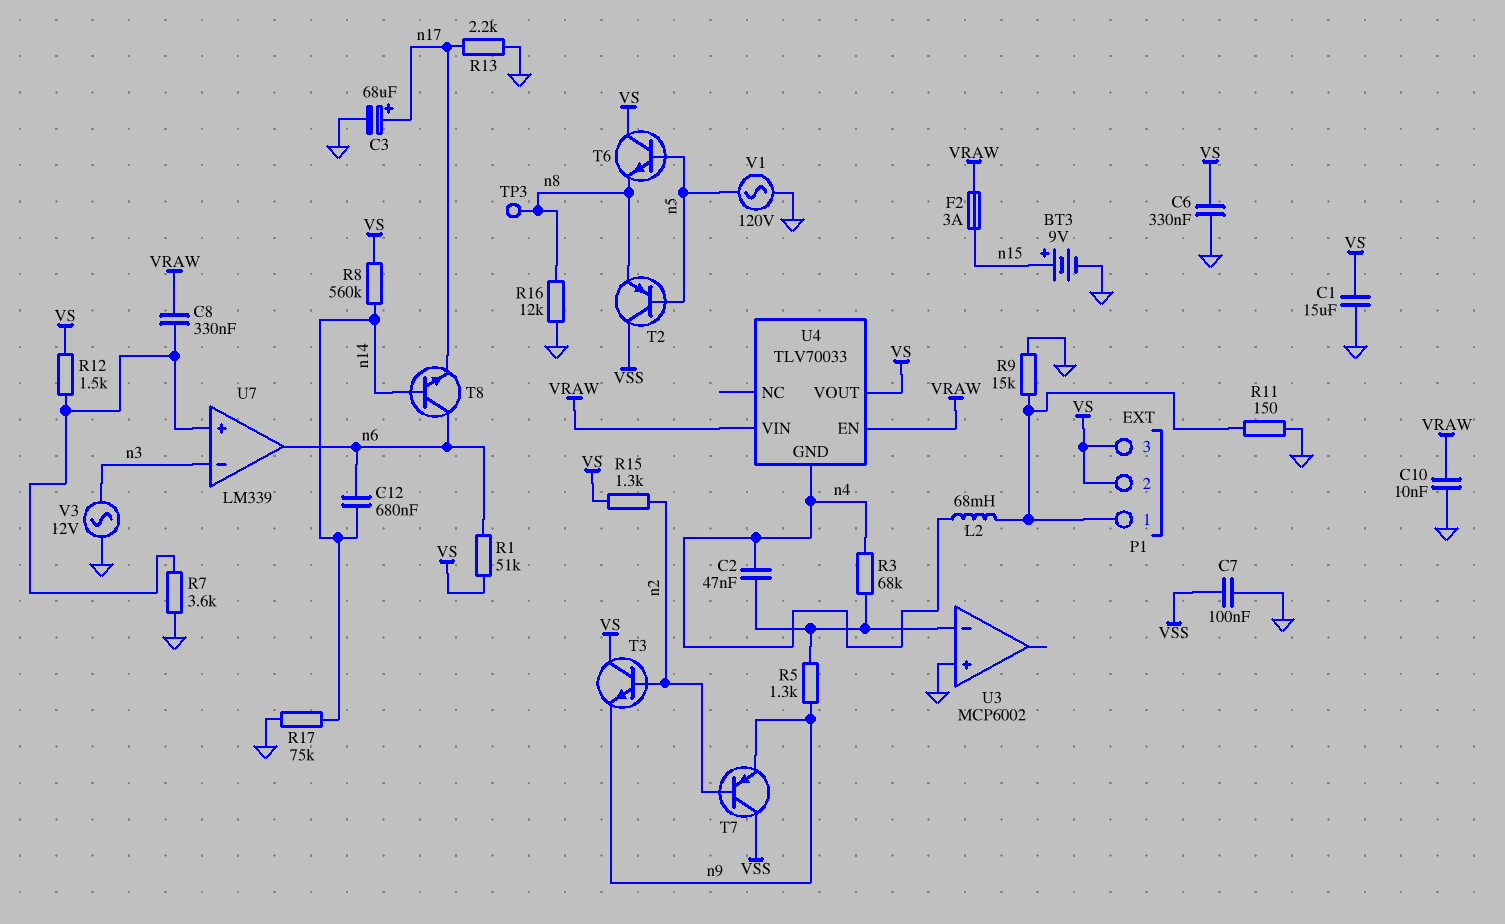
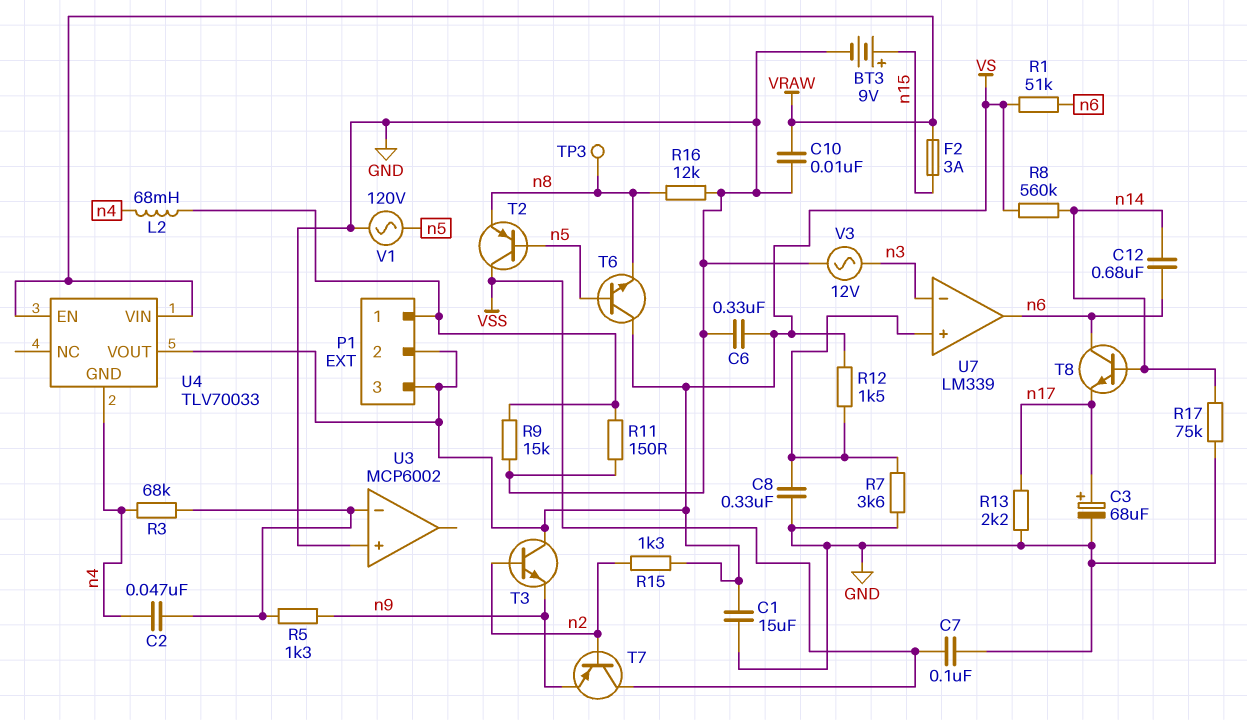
C8: 330nF (U7/in+, VRAW) -> 330nF (GND, U7/in+)

